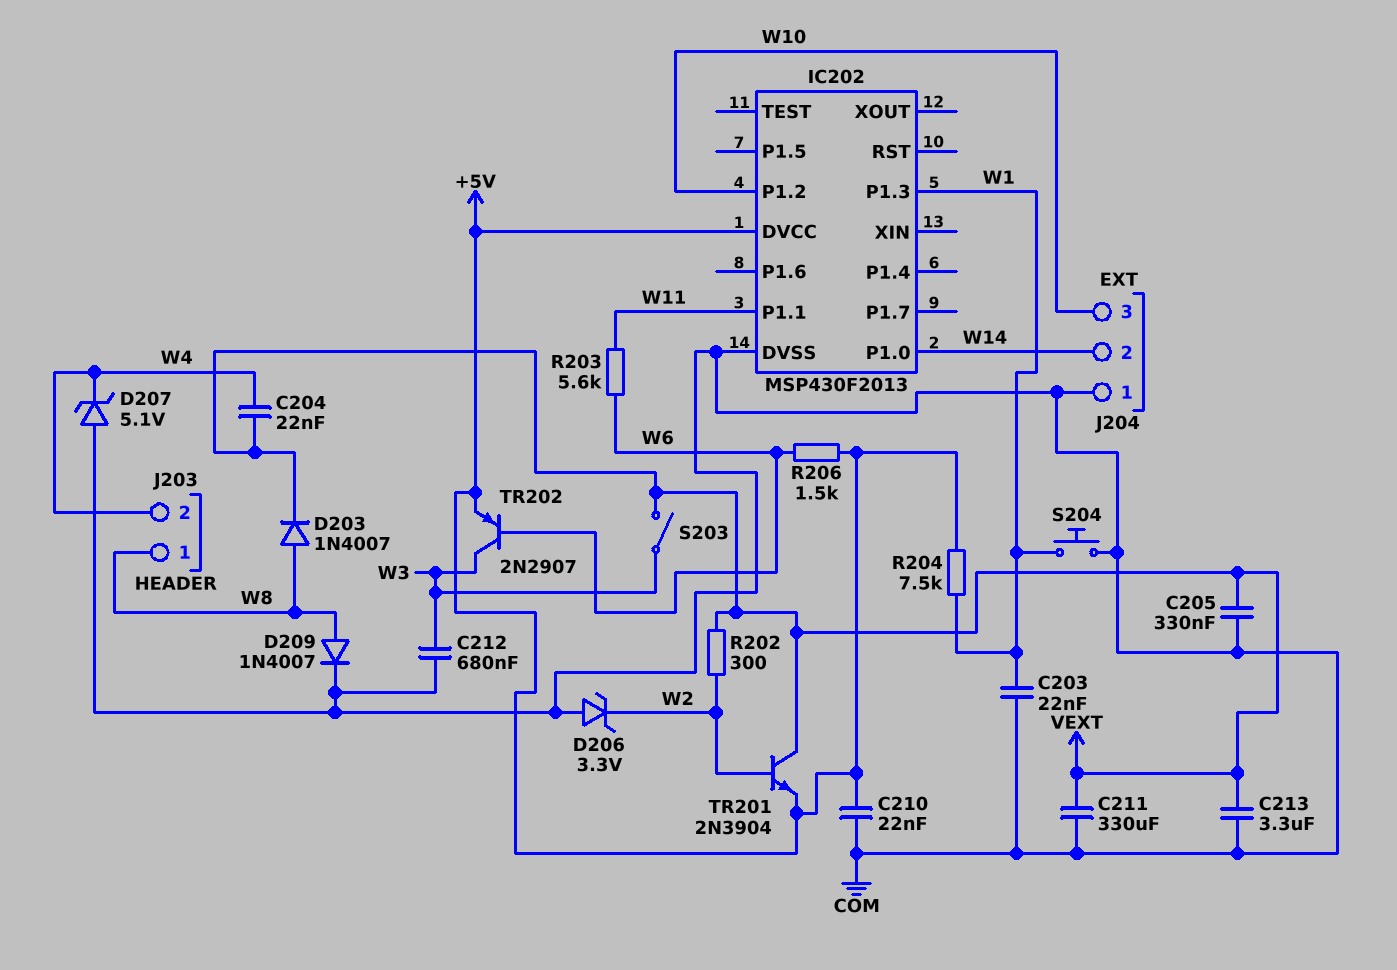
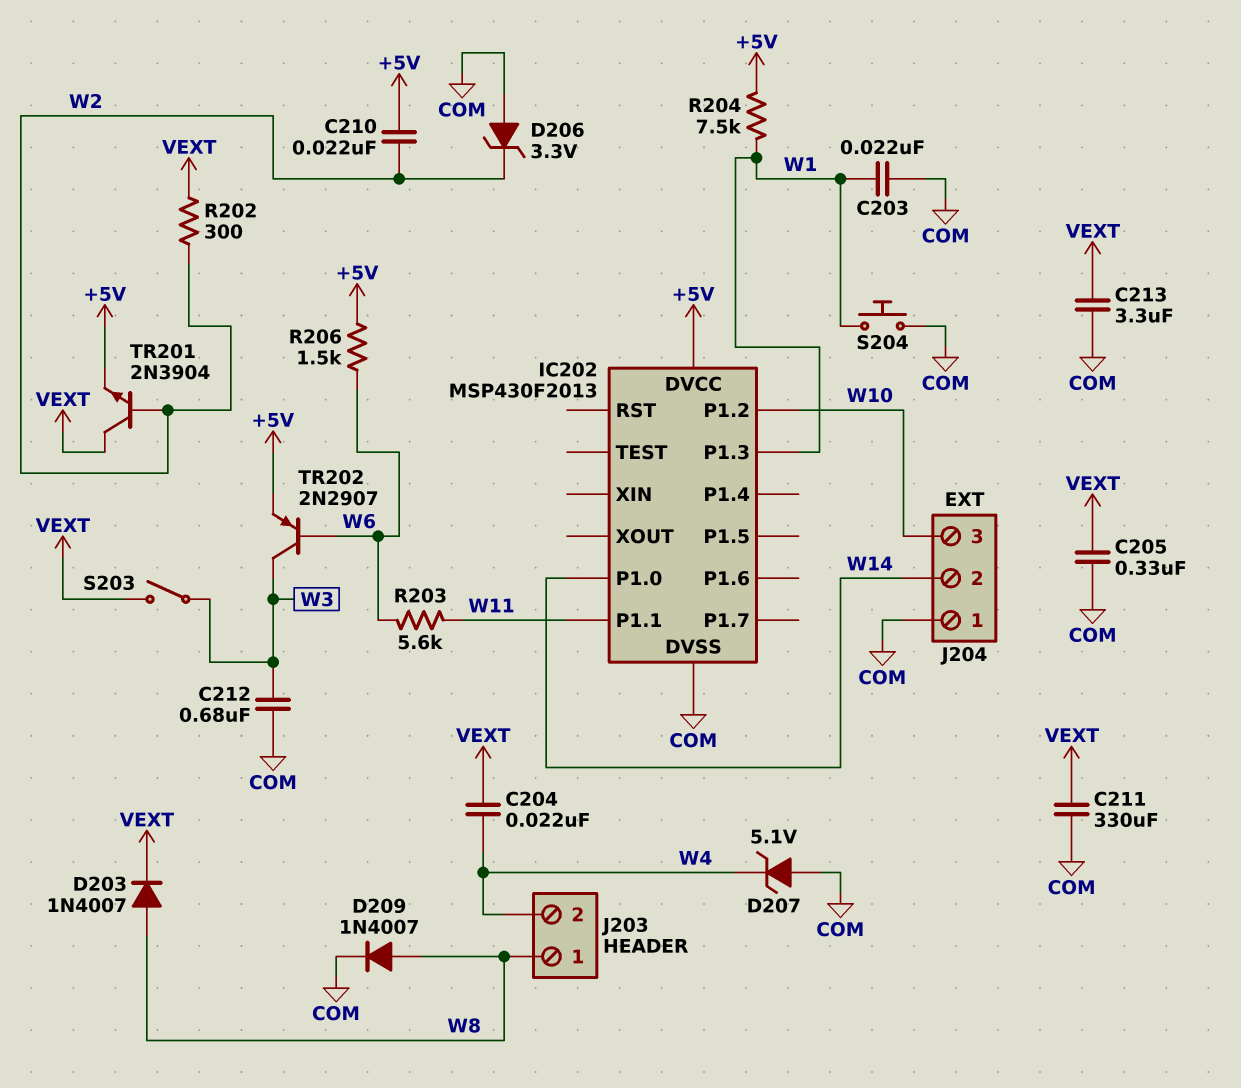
C210: 22nF (+5V, COM) -> 22nF (+5V, W2)

